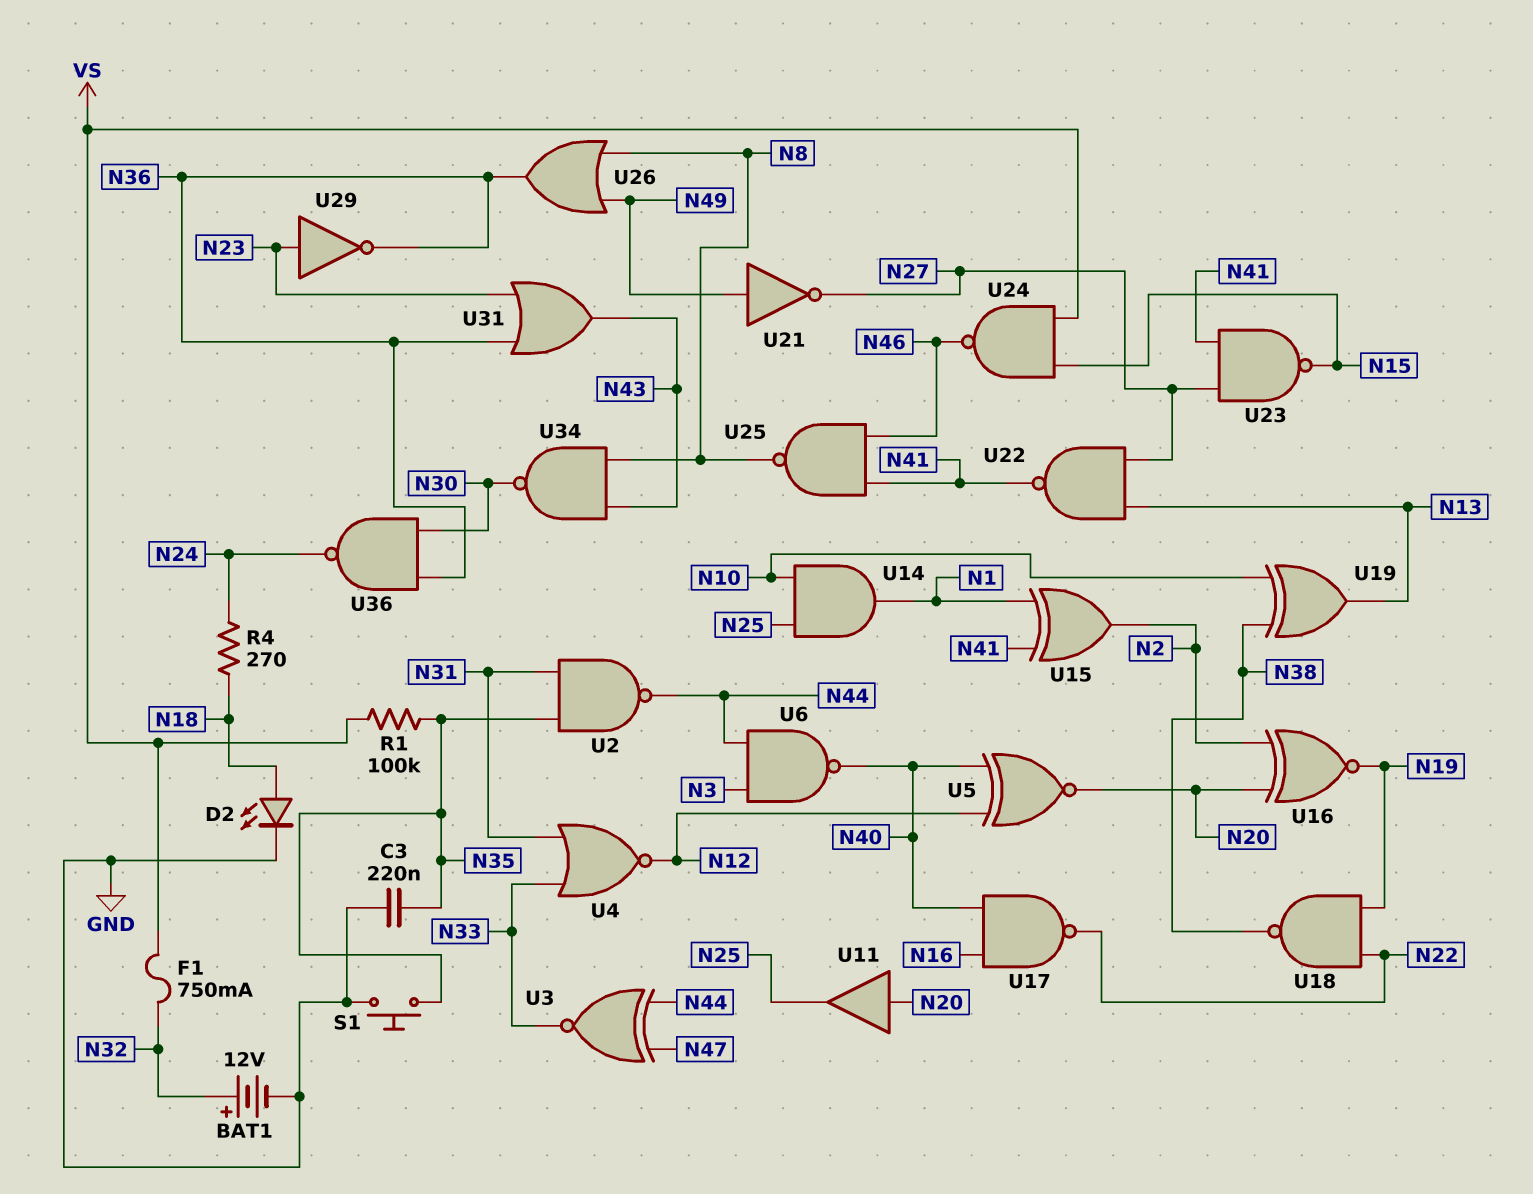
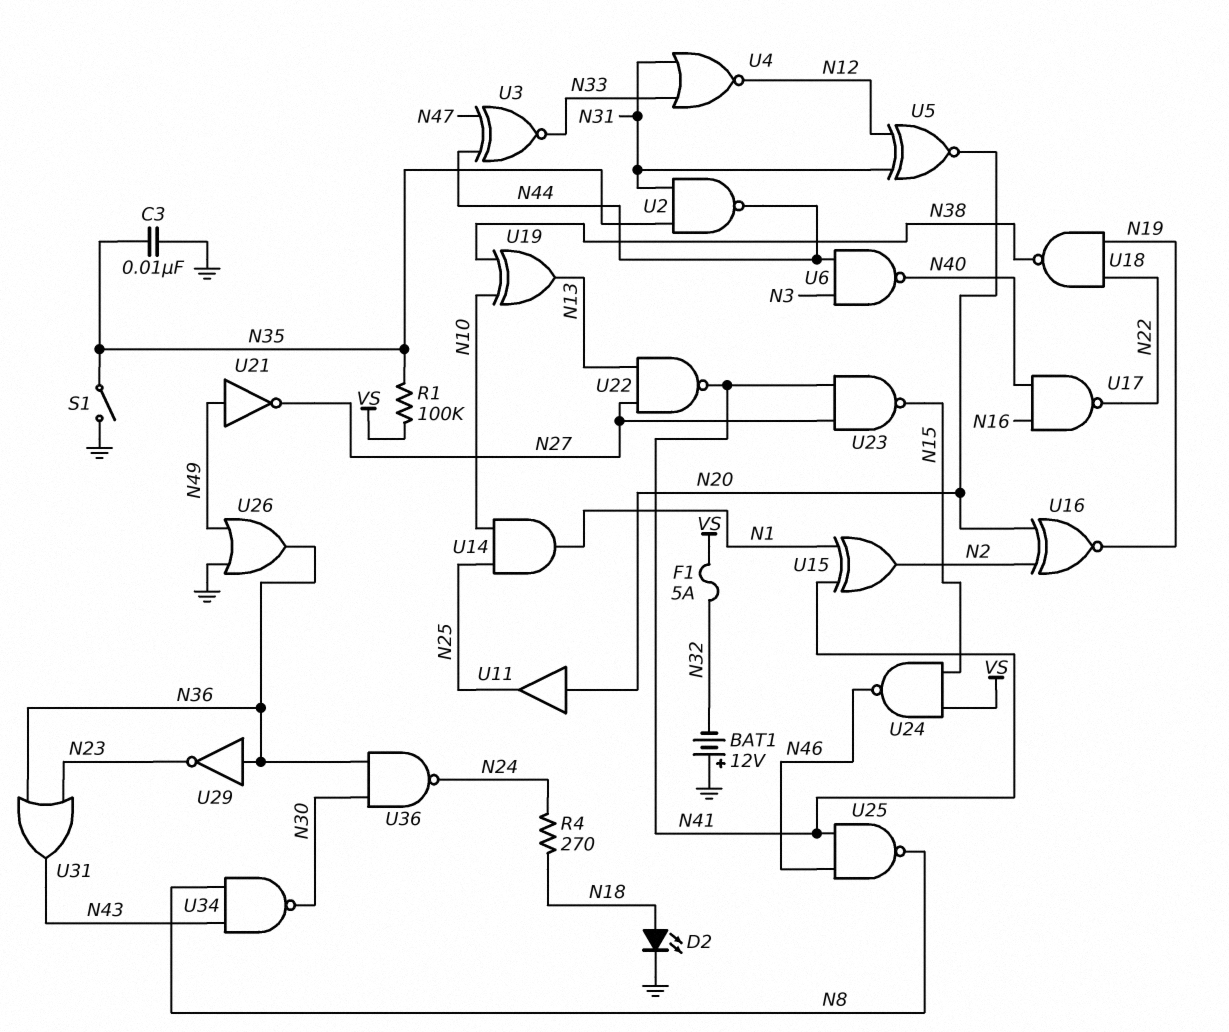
BAT1: 12V (plus N32, minus GND) -> 12V (plus GND, minus N32)
C3: 220nF (GND, N35) -> 10nF (GND, N35)
F1: 750mA (N32, VS) -> 5A (N32, VS)
S1: button (GND, N35) -> switch (GND, N35)
U5: XNOR (in N12, in N40, out N20) -> XNOR (in N12, in N31, out N20)
U26: OR (in N8, in N49, out N36) -> OR (in GND, in N49, out N36)
U29: NOT (in N23, out N36) -> NOT (in N36, out N23)

